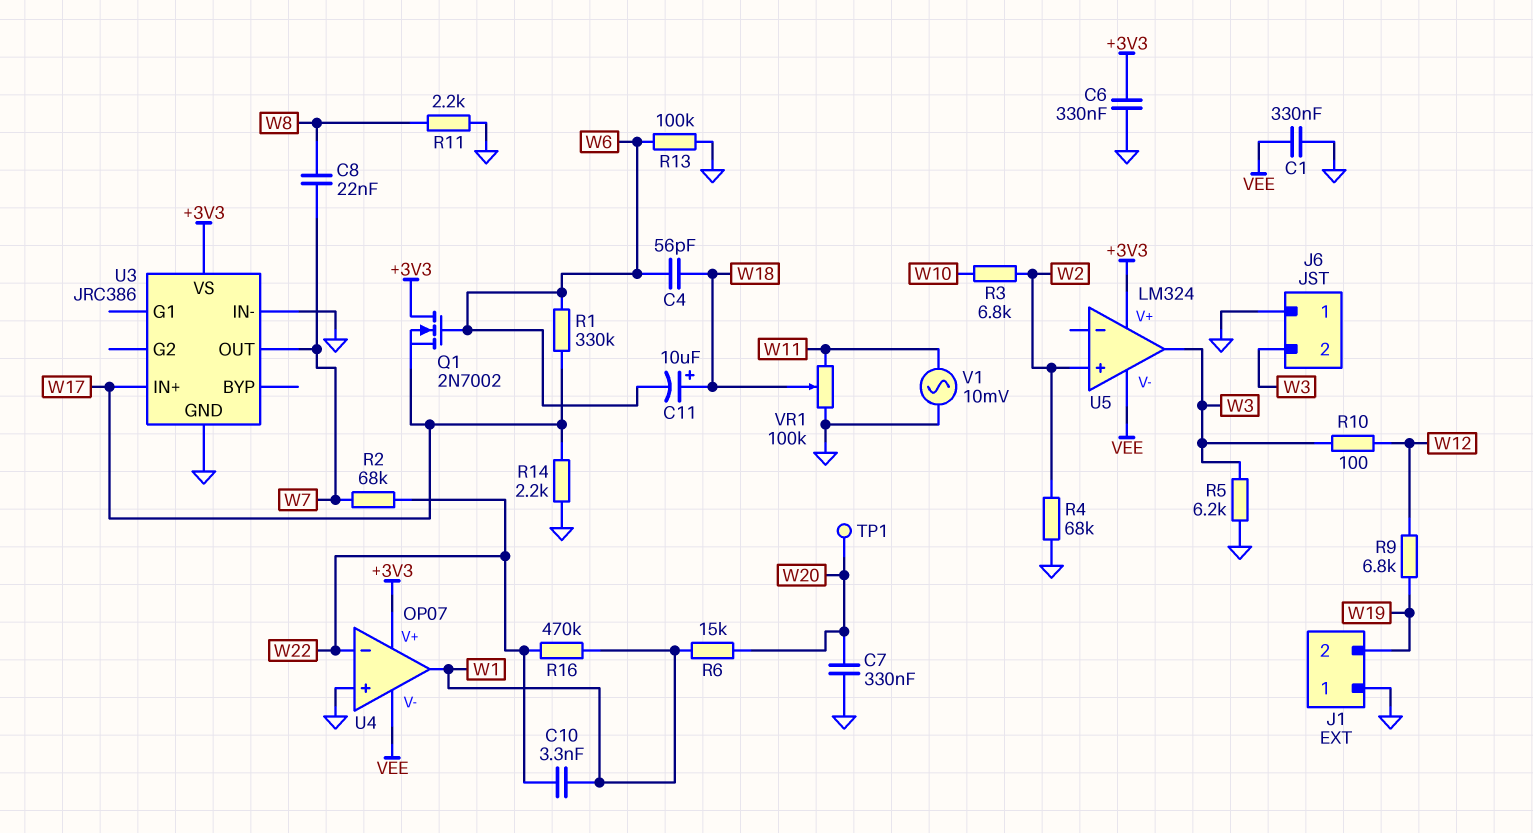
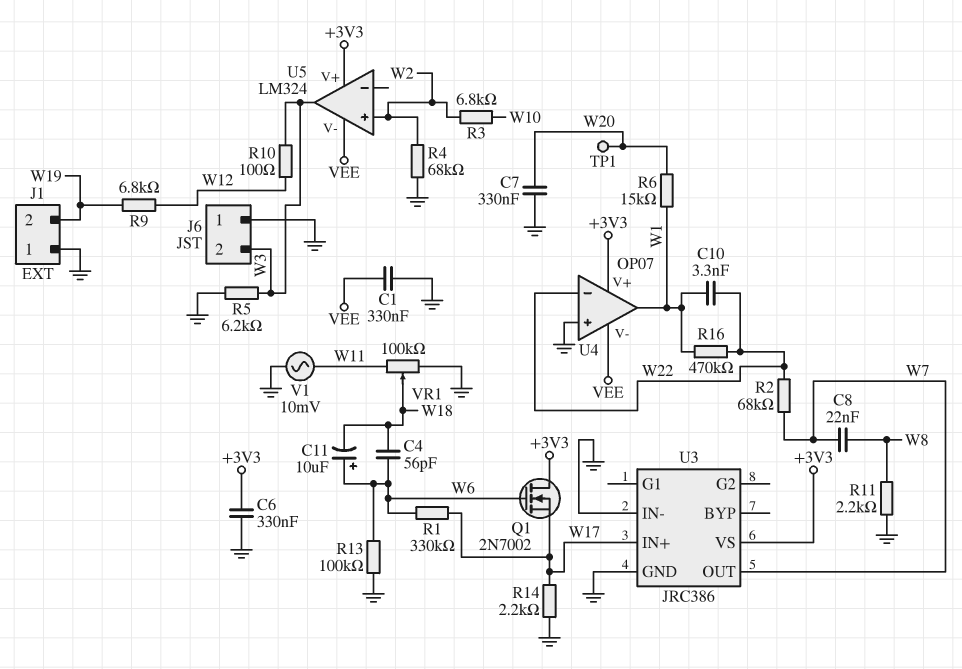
C11: 10uF (plus W18, minus W6) -> 10uF (plus W6, minus W18)

